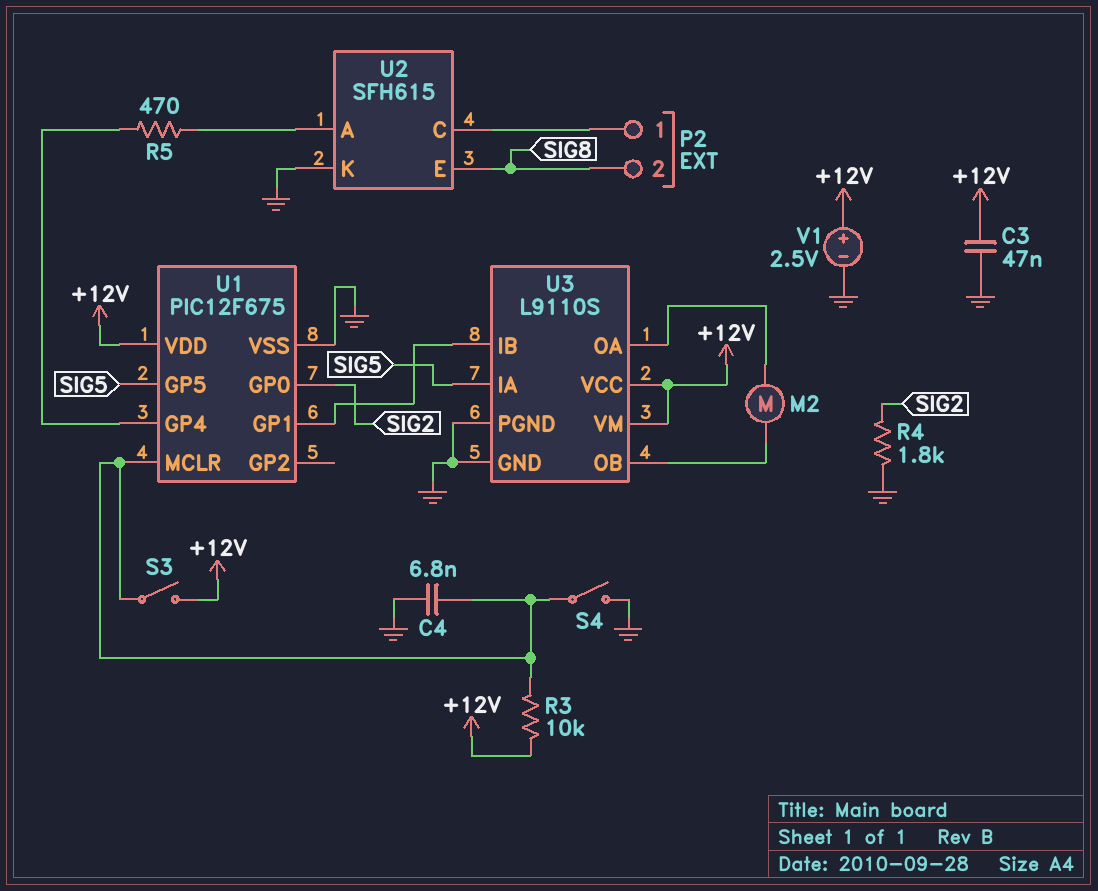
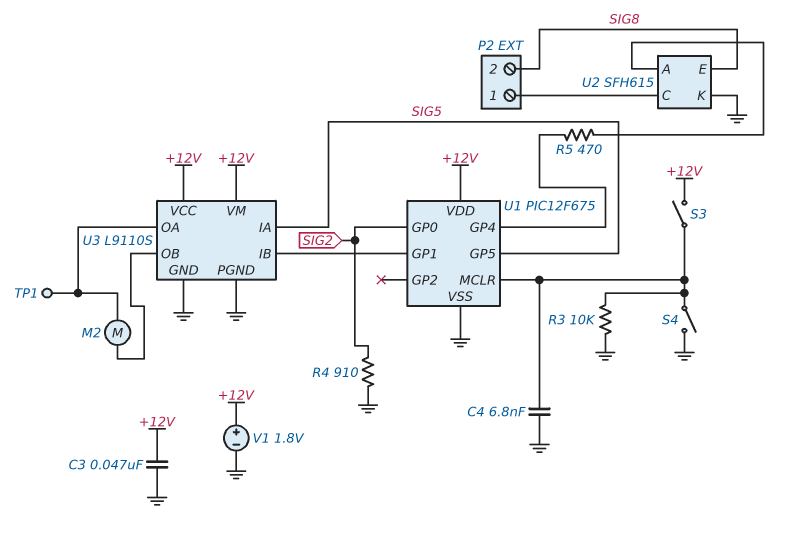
R3: 10k (+12V, U1/MCLR) -> 10k (GND, U1/MCLR)
R4: 1.8k (GND, SIG2) -> 910 (GND, SIG2)
TP1: none -> test point (U3/OA)
V1: 2.5V (plus +12V, minus GND) -> 1.8V (plus +12V, minus GND)

